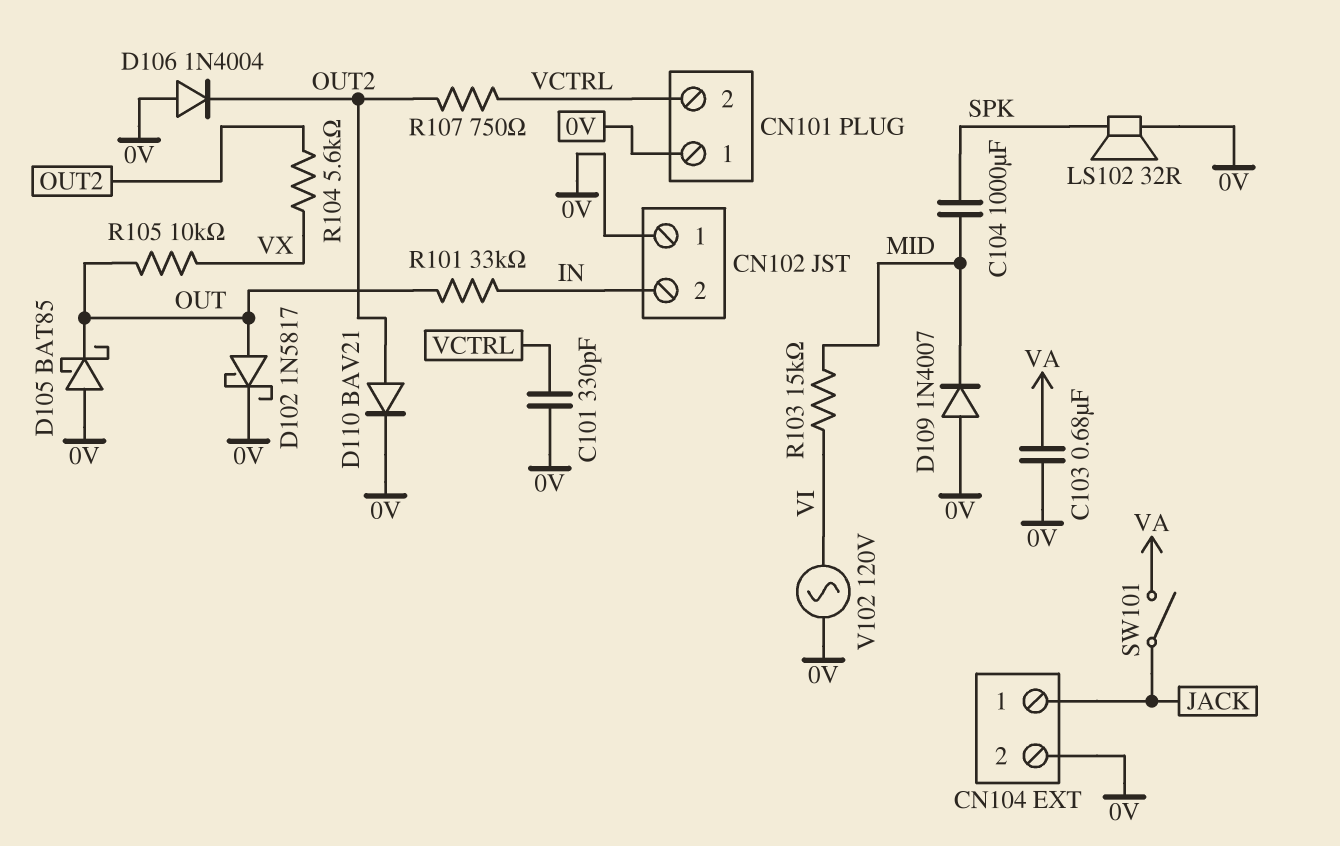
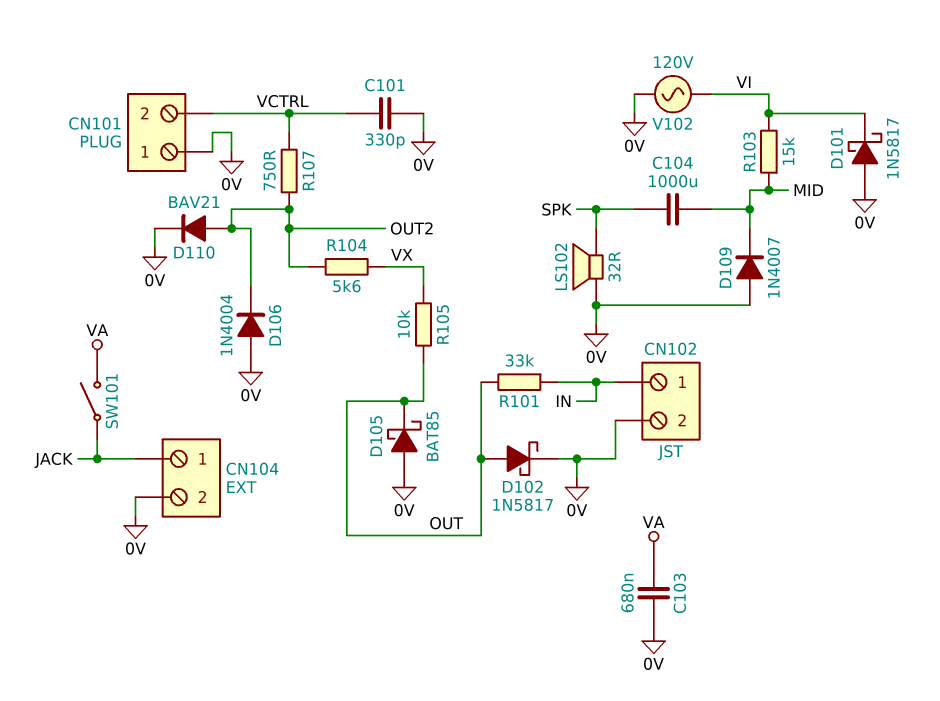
CN102 pin 1: 0V -> IN
CN102 pin 2: IN -> 0V
D101: none -> schottky 1N5817 (A 0V, K VI)

